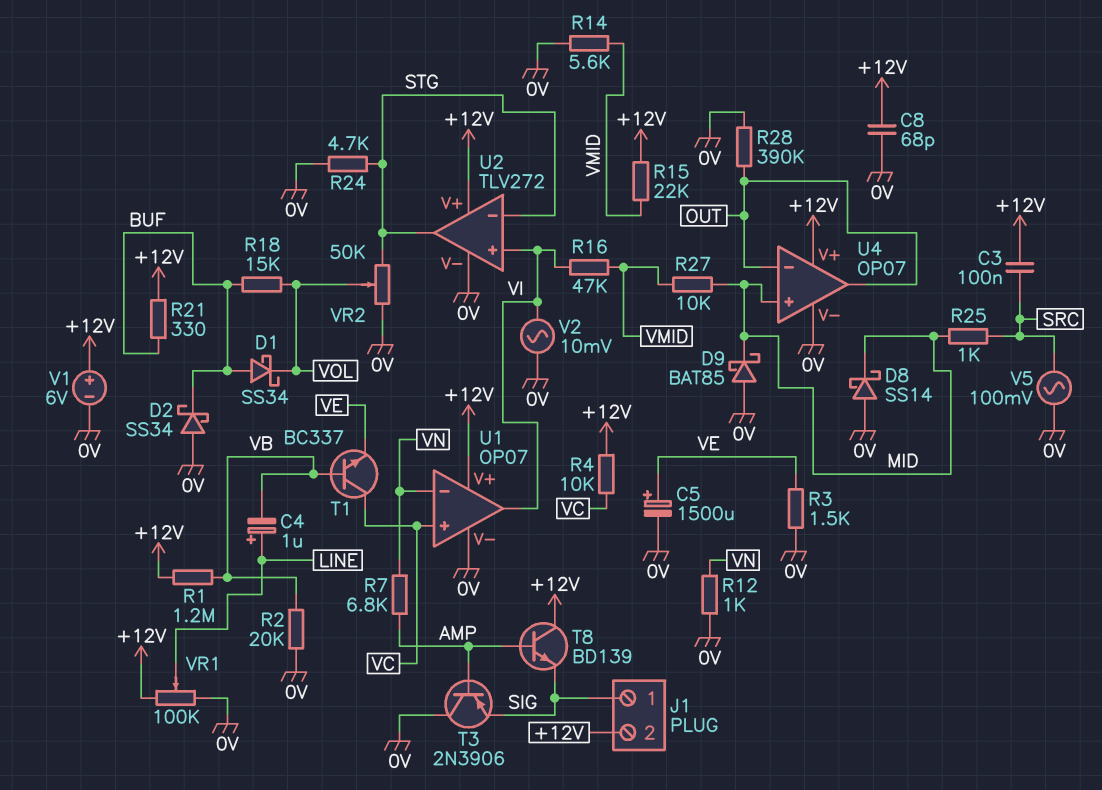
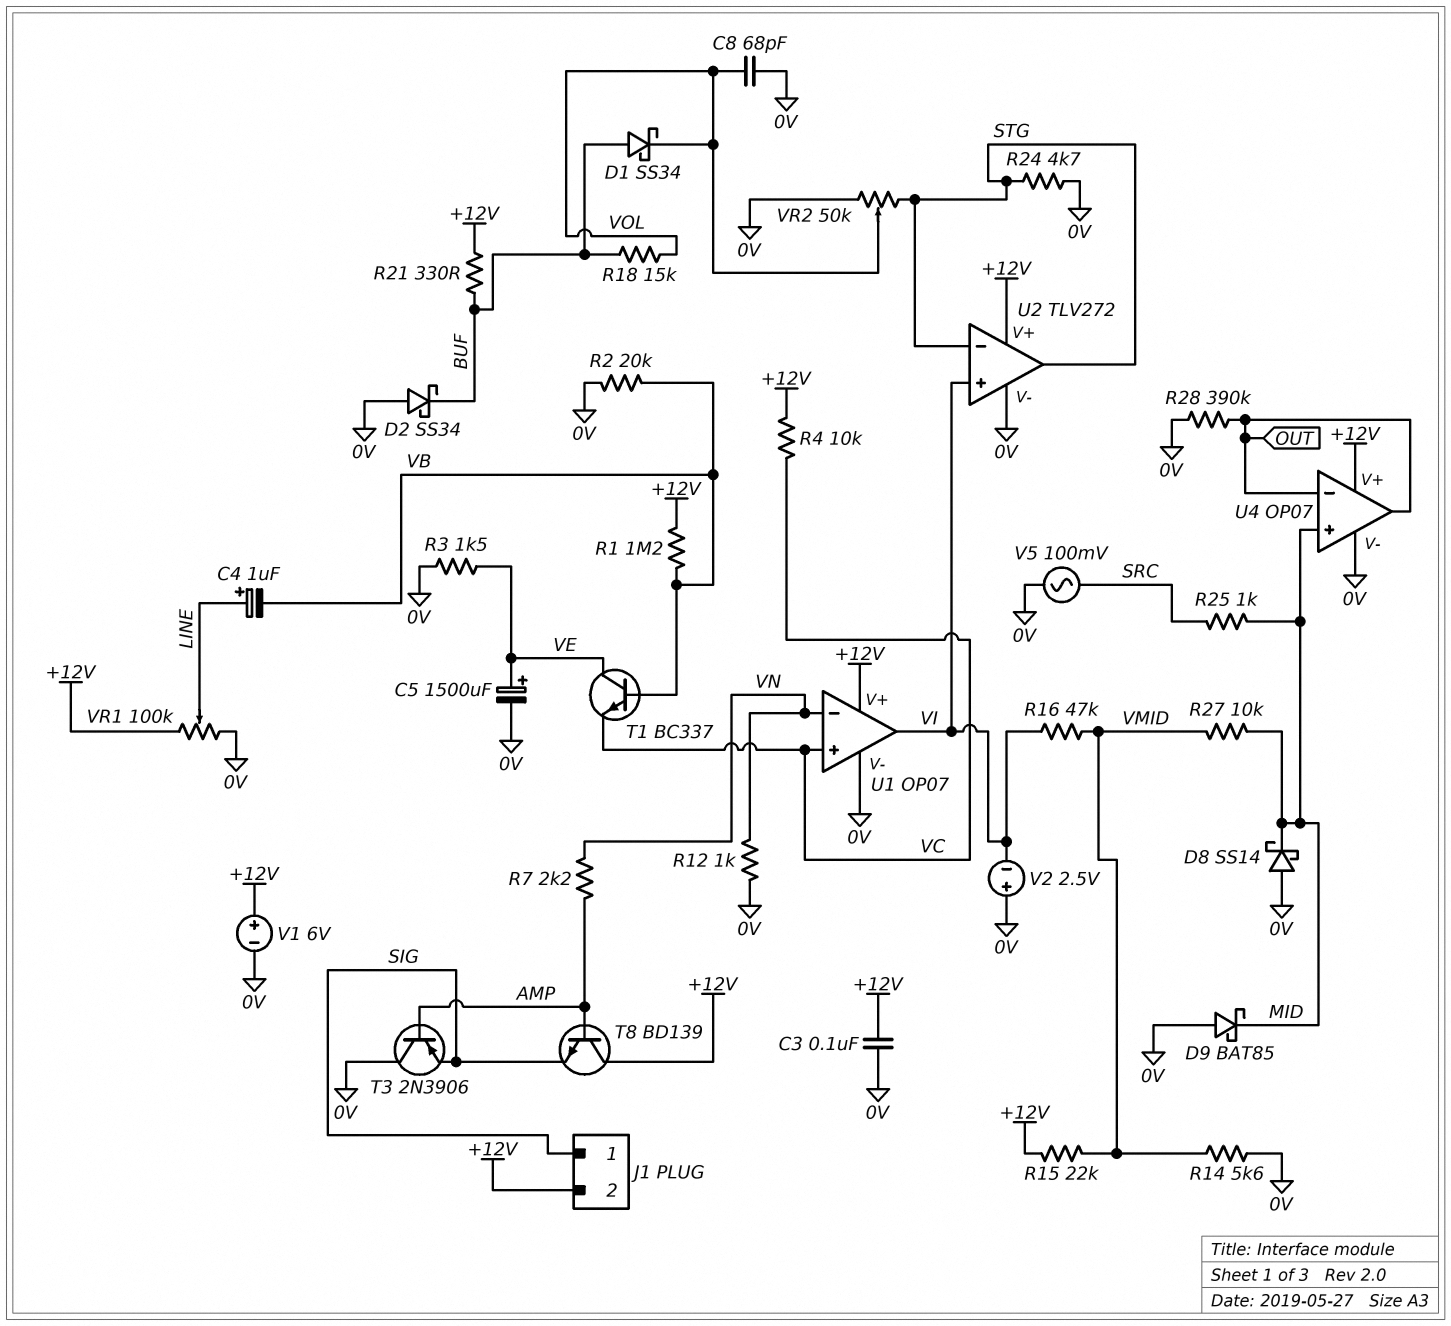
C3: 100nF (+12V, SRC) -> 100nF (+12V, 0V)
C8: 68pF (+12V, 0V) -> 68pF (0V, VOL)
R7: 6.8k (AMP, VN) -> 2.2k (AMP, VN)
T1: NPN BC337 (B VB, C VC, E VE) -> NPN BC337 (B VB, C VE, E VC)
V2: AC 10mV (0V, VI) -> 2.5V (plus 0V, minus VI)

